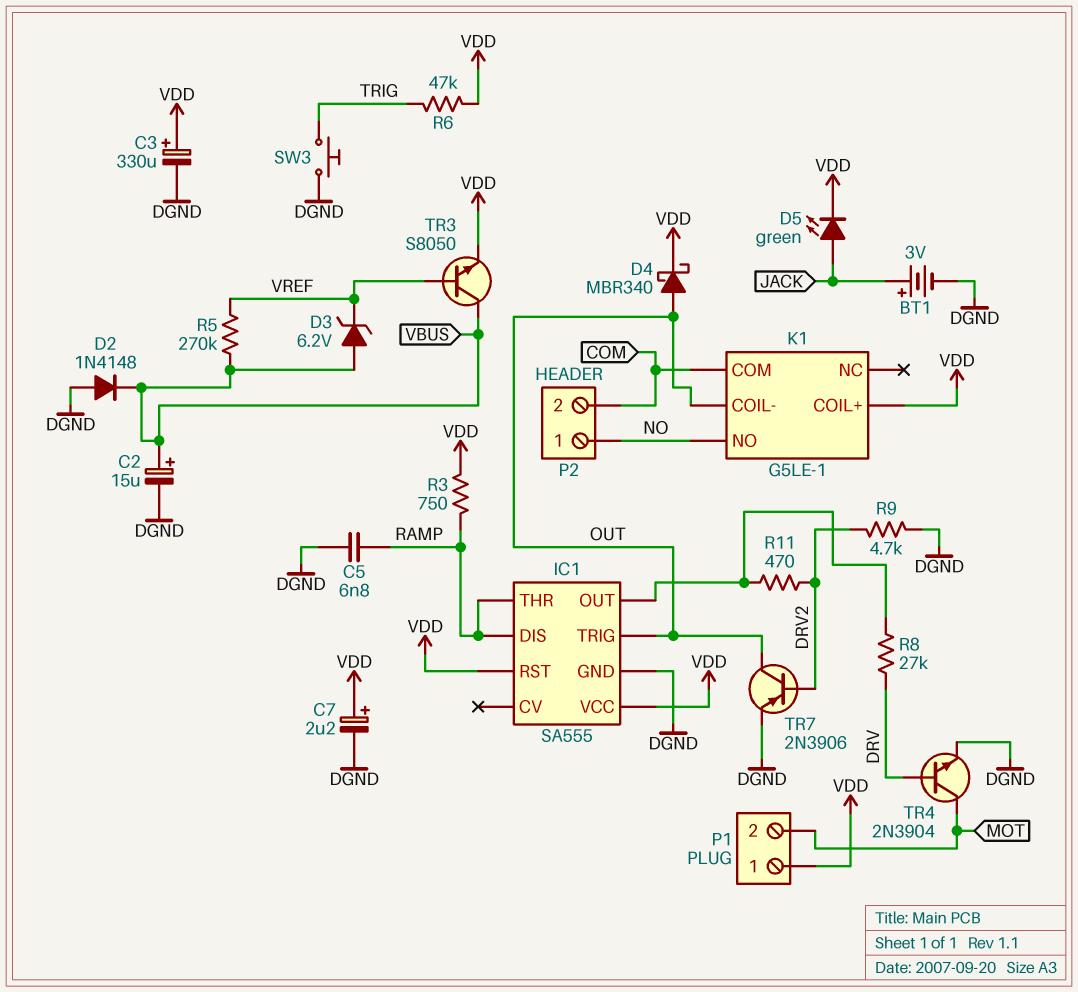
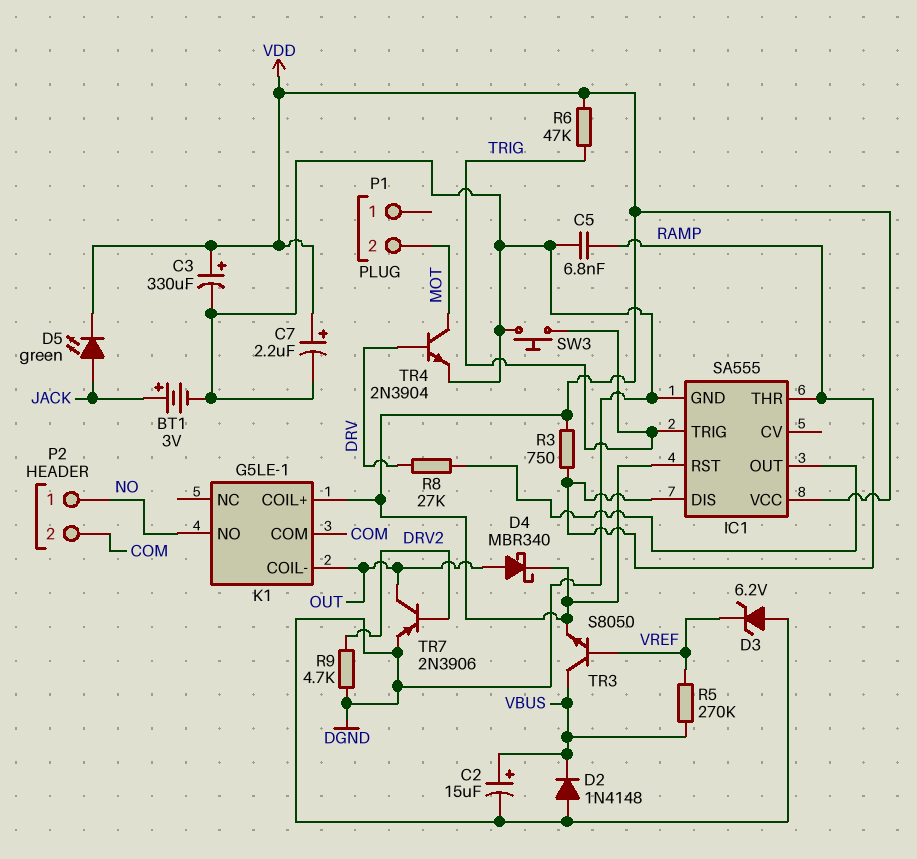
D3: zener 6.2V (A VBUS, K VREF) -> zener 6.2V (A DGND, K VREF)
IC1 pin TRIG: OUT -> TRIG
P1 pin 1: VDD -> none
R11: 470 (DRV2, IC1/OUT) -> none

